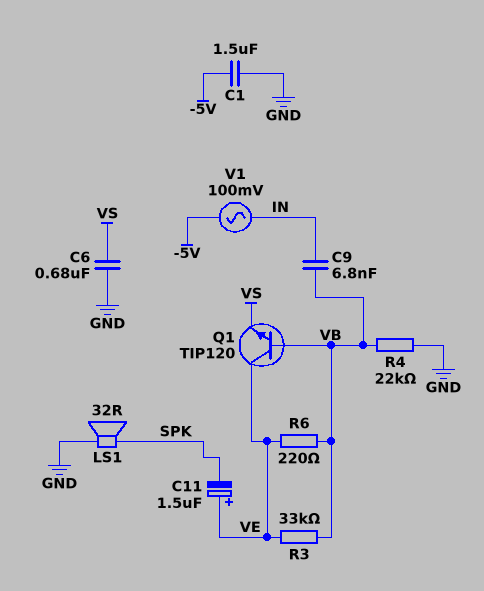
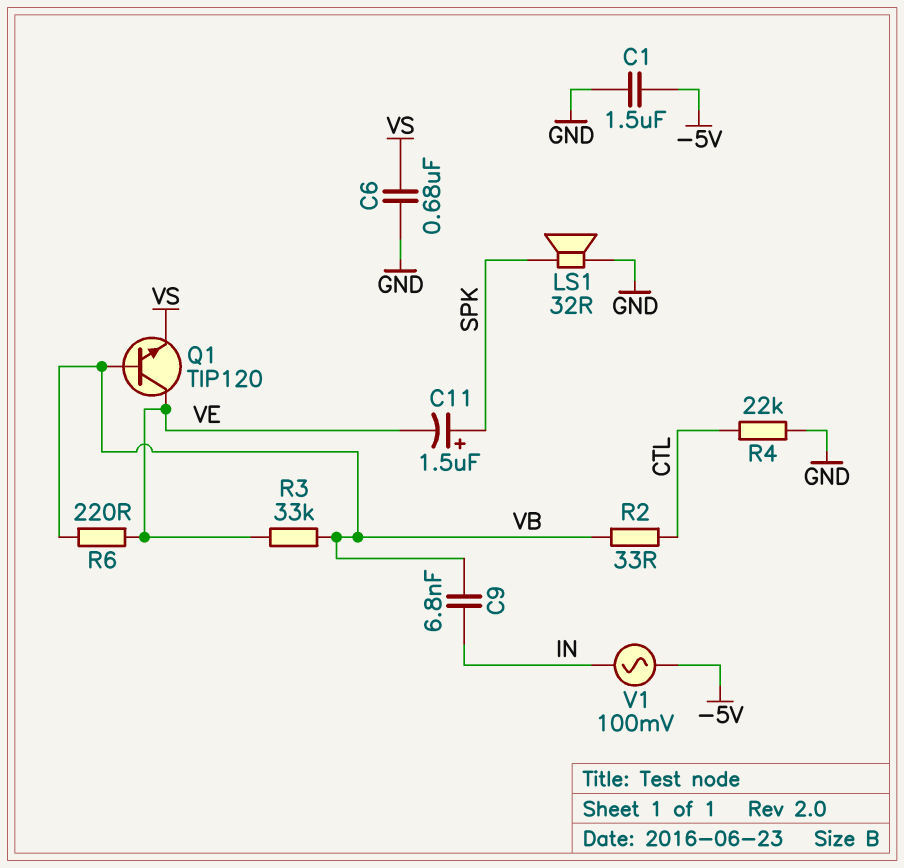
C11: 1.5uF (plus VE, minus SPK) -> 1.5uF (plus SPK, minus VE)
R2: none -> 33 (CTL, VB)
R4: 22k (GND, VB) -> 22k (CTL, GND)

